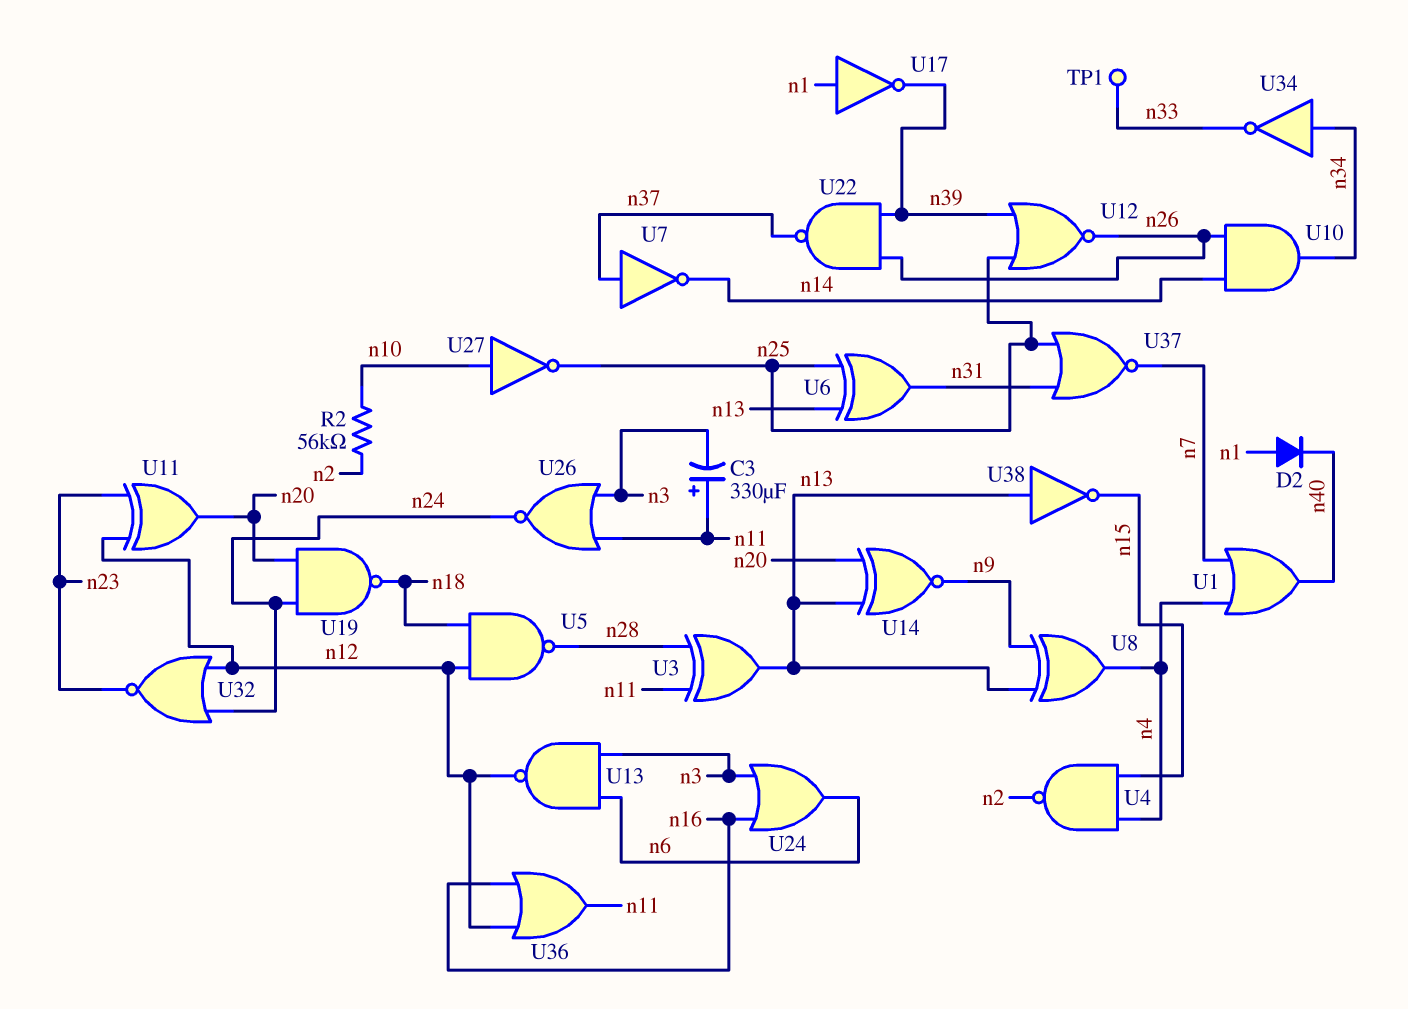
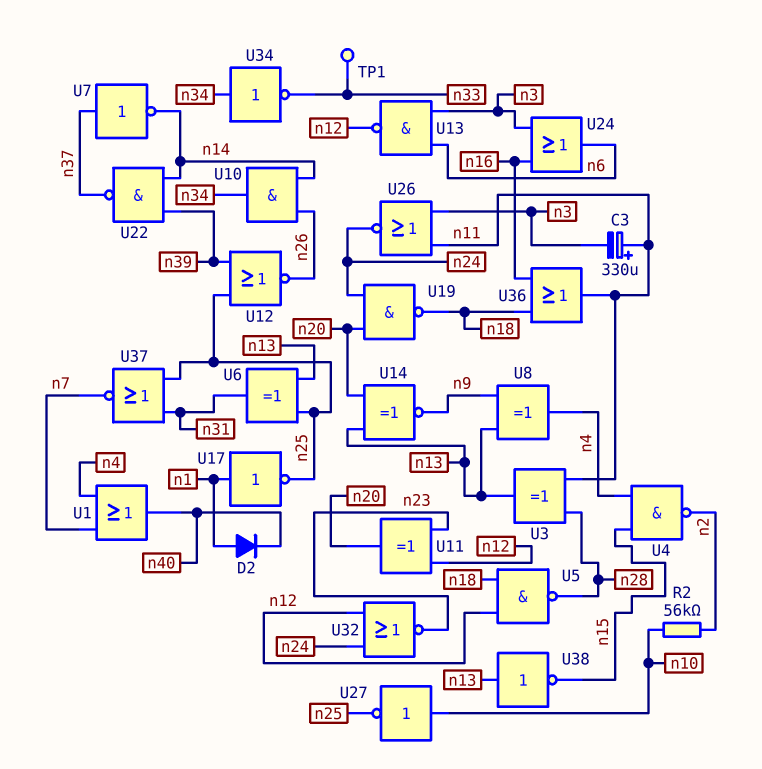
U17: NOT (in n1, out n39) -> NOT (in n1, out n25)
U22: NAND (in n26, in n39, out n37) -> NAND (in n14, in n39, out n37)
U36: OR (in n12, in n16, out n11) -> OR (in n16, in n18, out n11)

